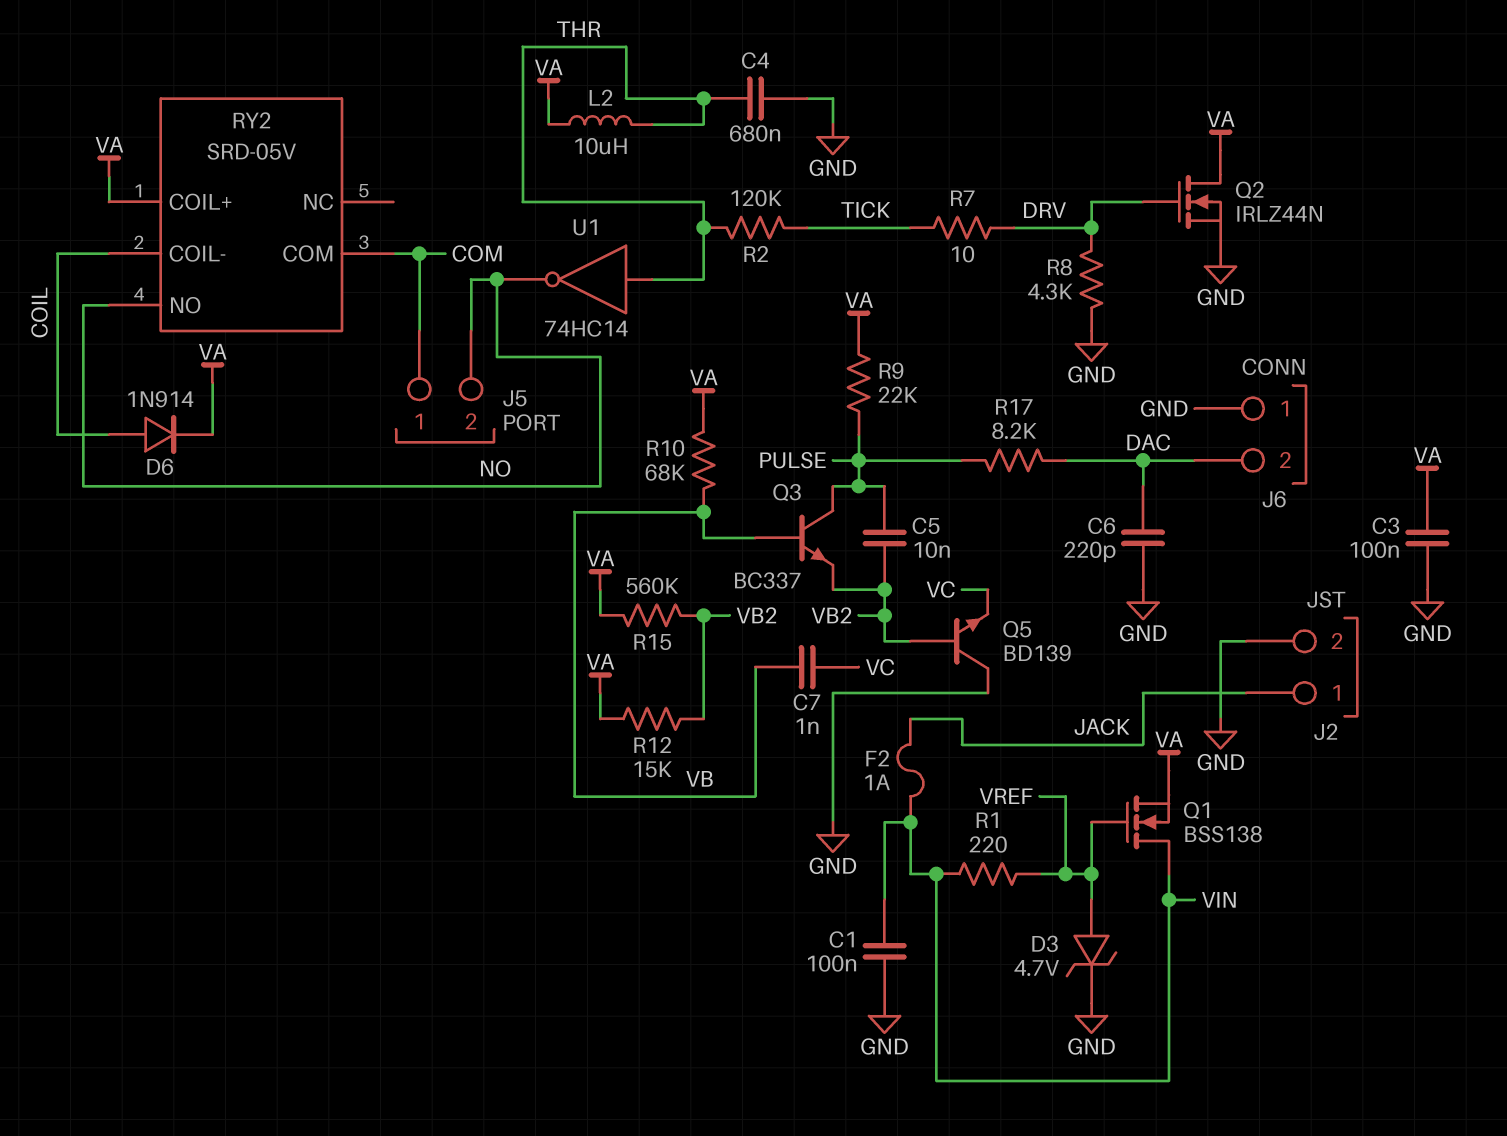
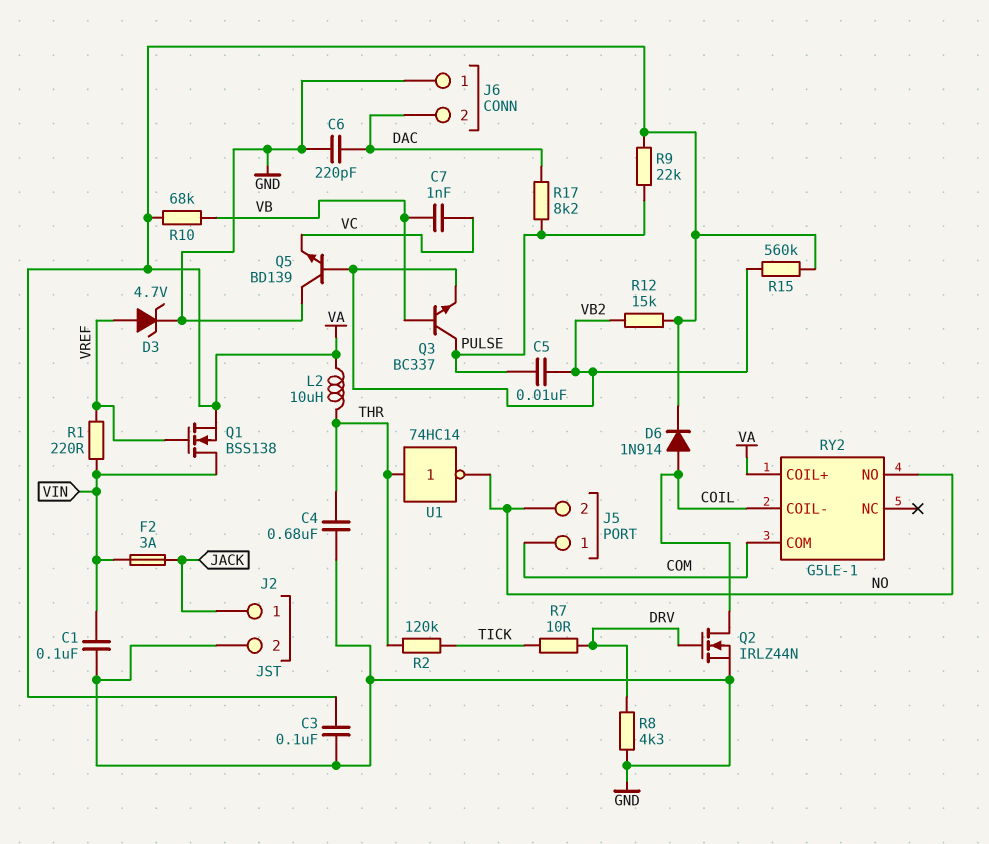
F2: 1A (JACK, VIN) -> 3A (JACK, VIN)
Q2: NMOS IRLZ44N (G DRV, D VA, S GND) -> NMOS IRLZ44N (G DRV, D COIL, S GND)
RY2: SRD-05V -> G5LE-1

